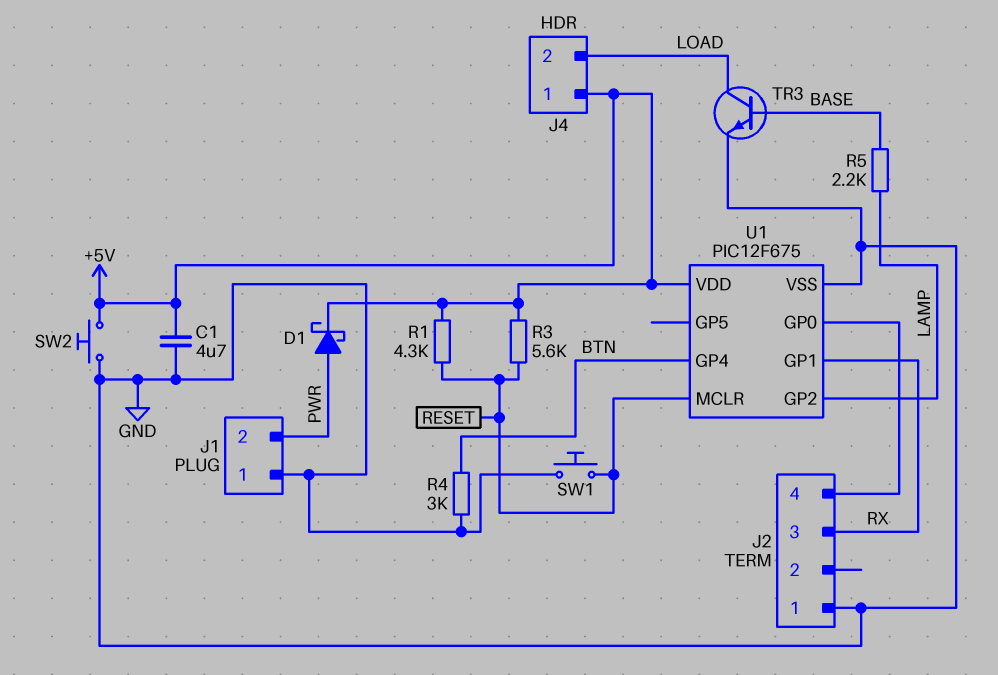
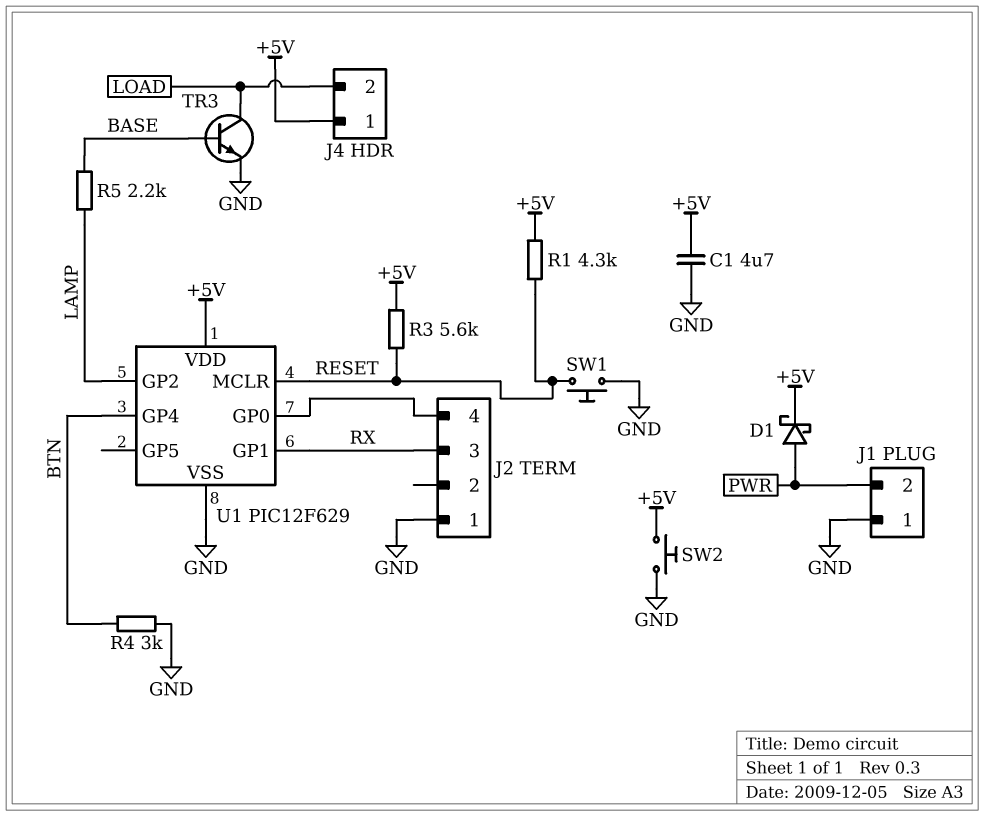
U1: PIC12F675 -> PIC12F629

